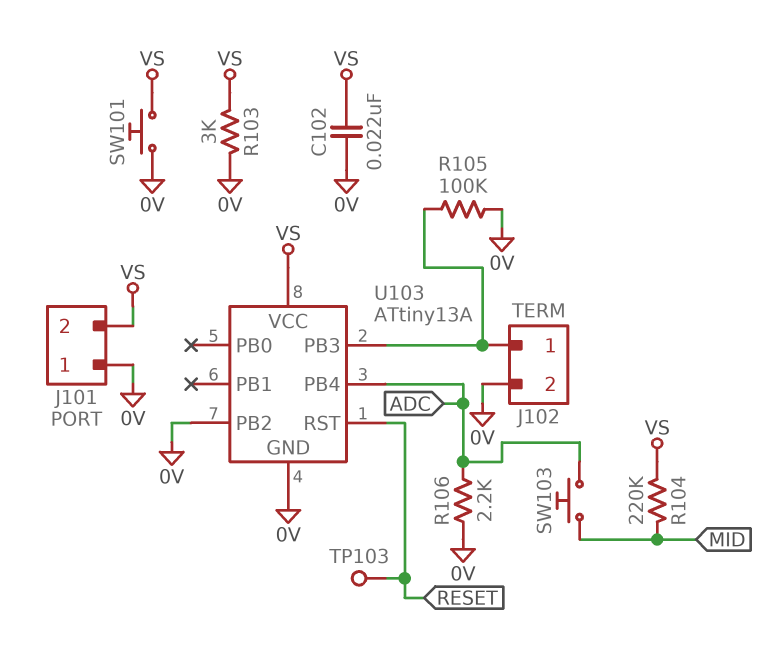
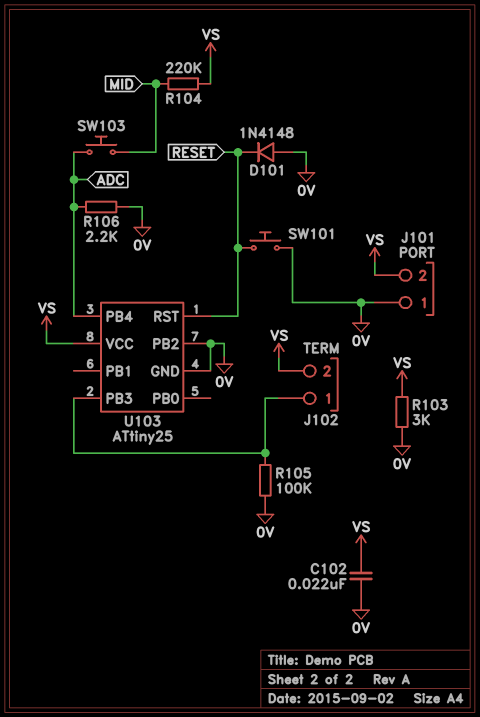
D101: none -> diode 1N4148 (A 0V, K RESET)
J102 pin 2: 0V -> VS
SW101: button (0V, VS) -> button (0V, RESET)
TP103: test point (RESET) -> none
U103: ATtiny13A -> ATtiny25

